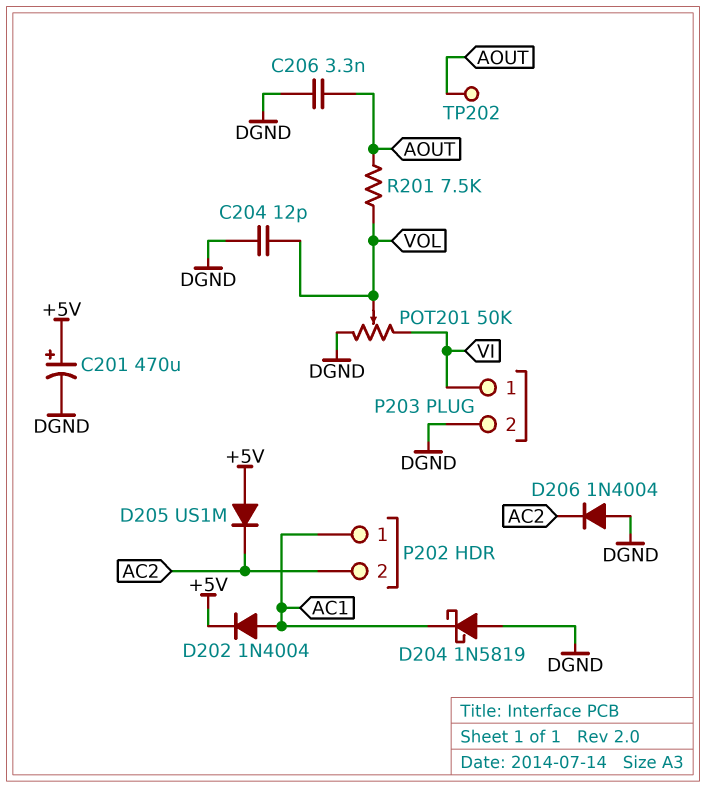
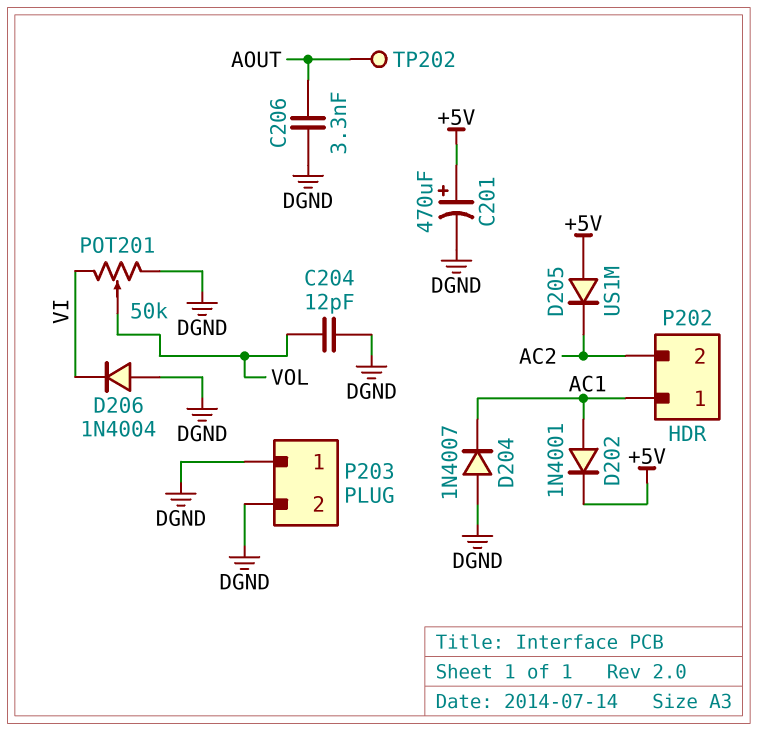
D202: diode 1N4004 (A AC1, K +5V) -> diode 1N4001 (A AC1, K +5V)
D204: schottky 1N5819 (A DGND, K AC1) -> diode 1N4007 (A DGND, K AC1)
D206: diode 1N4004 (A DGND, K AC2) -> diode 1N4004 (A DGND, K VI)
P203 pin 1: VI -> DGND
R201: 7.5k (AOUT, VOL) -> none

